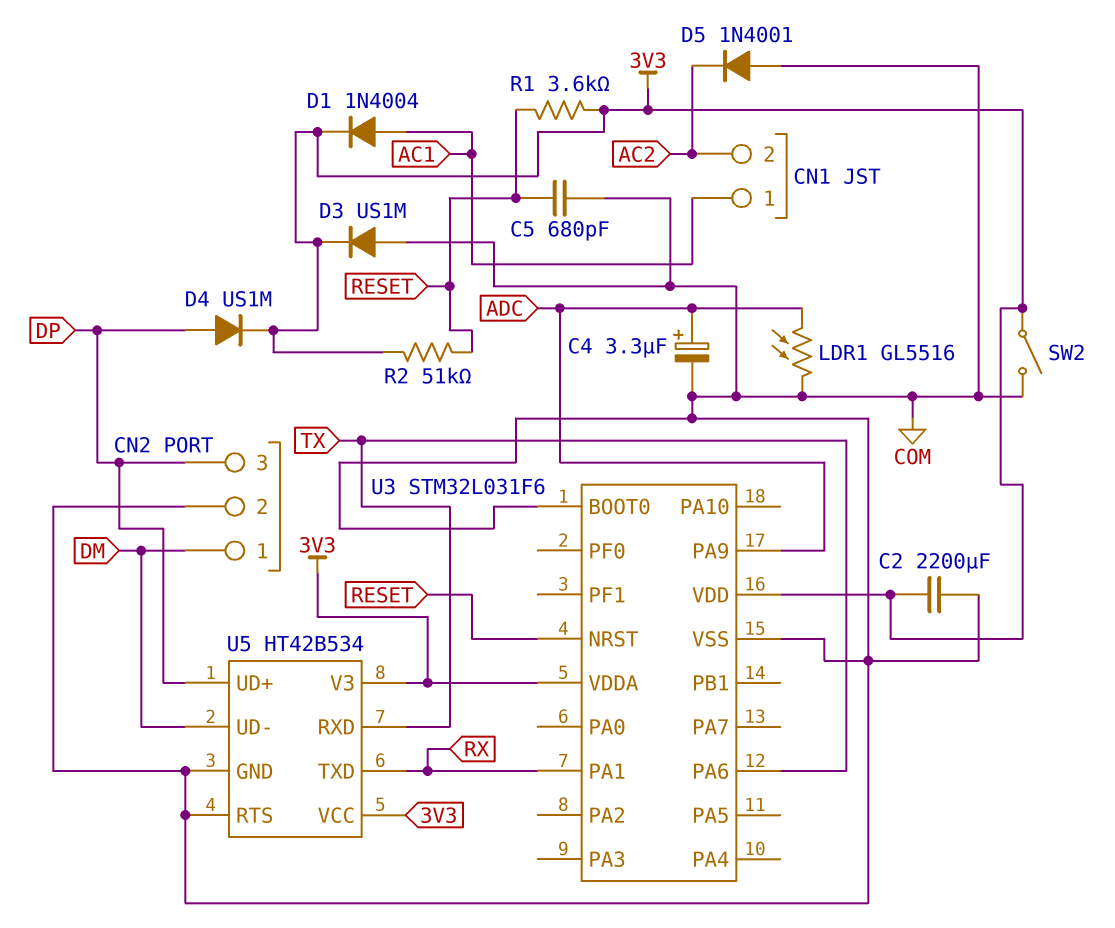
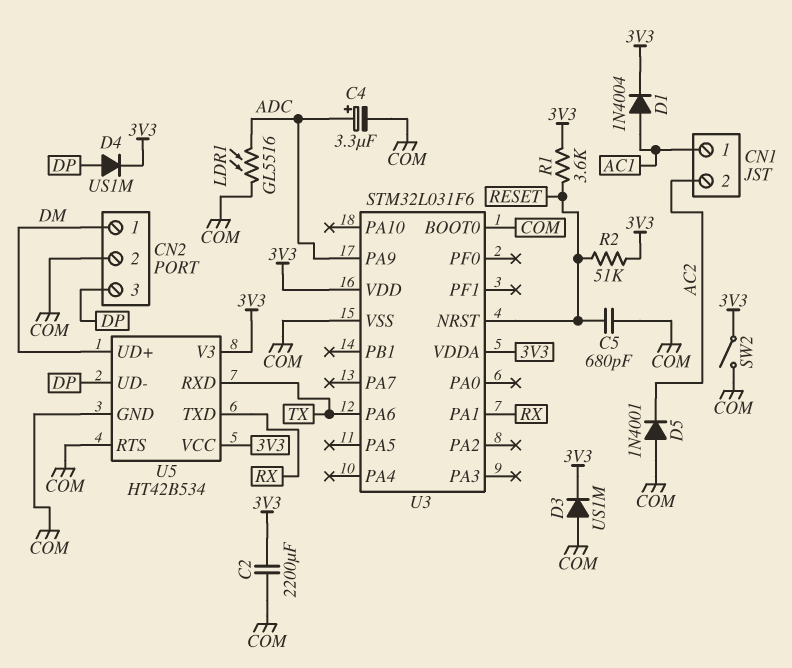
U5 pin UD+: DP -> DM
U5 pin UD-: DM -> DP

